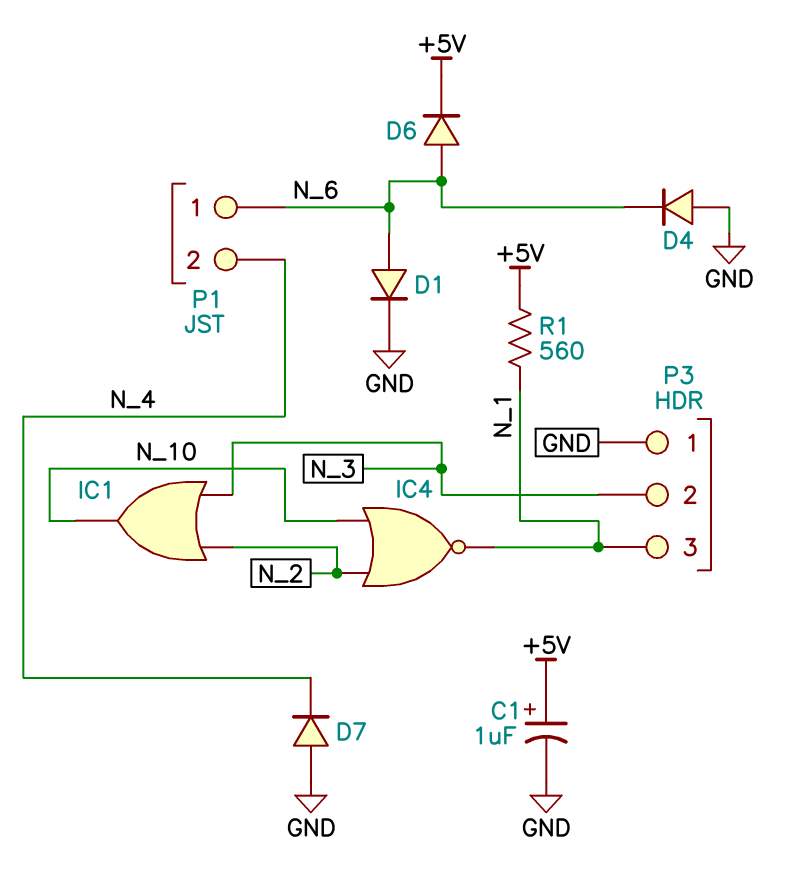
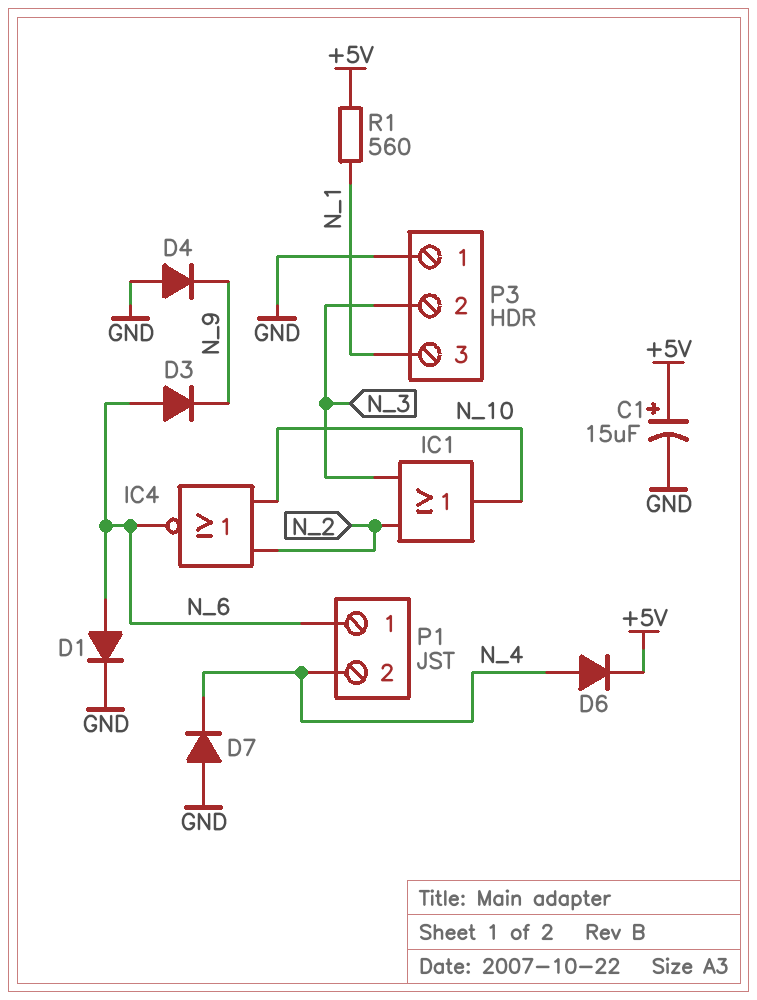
C1: 1uF (plus +5V, minus GND) -> 15uF (plus +5V, minus GND)
D3: none -> diode (A N_6, K N_9)
D4: diode (A GND, K N_6) -> diode (A GND, K N_9)
D6: diode (A N_6, K +5V) -> diode (A N_4, K +5V)
IC4: NOR (in N_2, in N_10, out N_1) -> NOR (in N_2, in N_10, out N_6)

